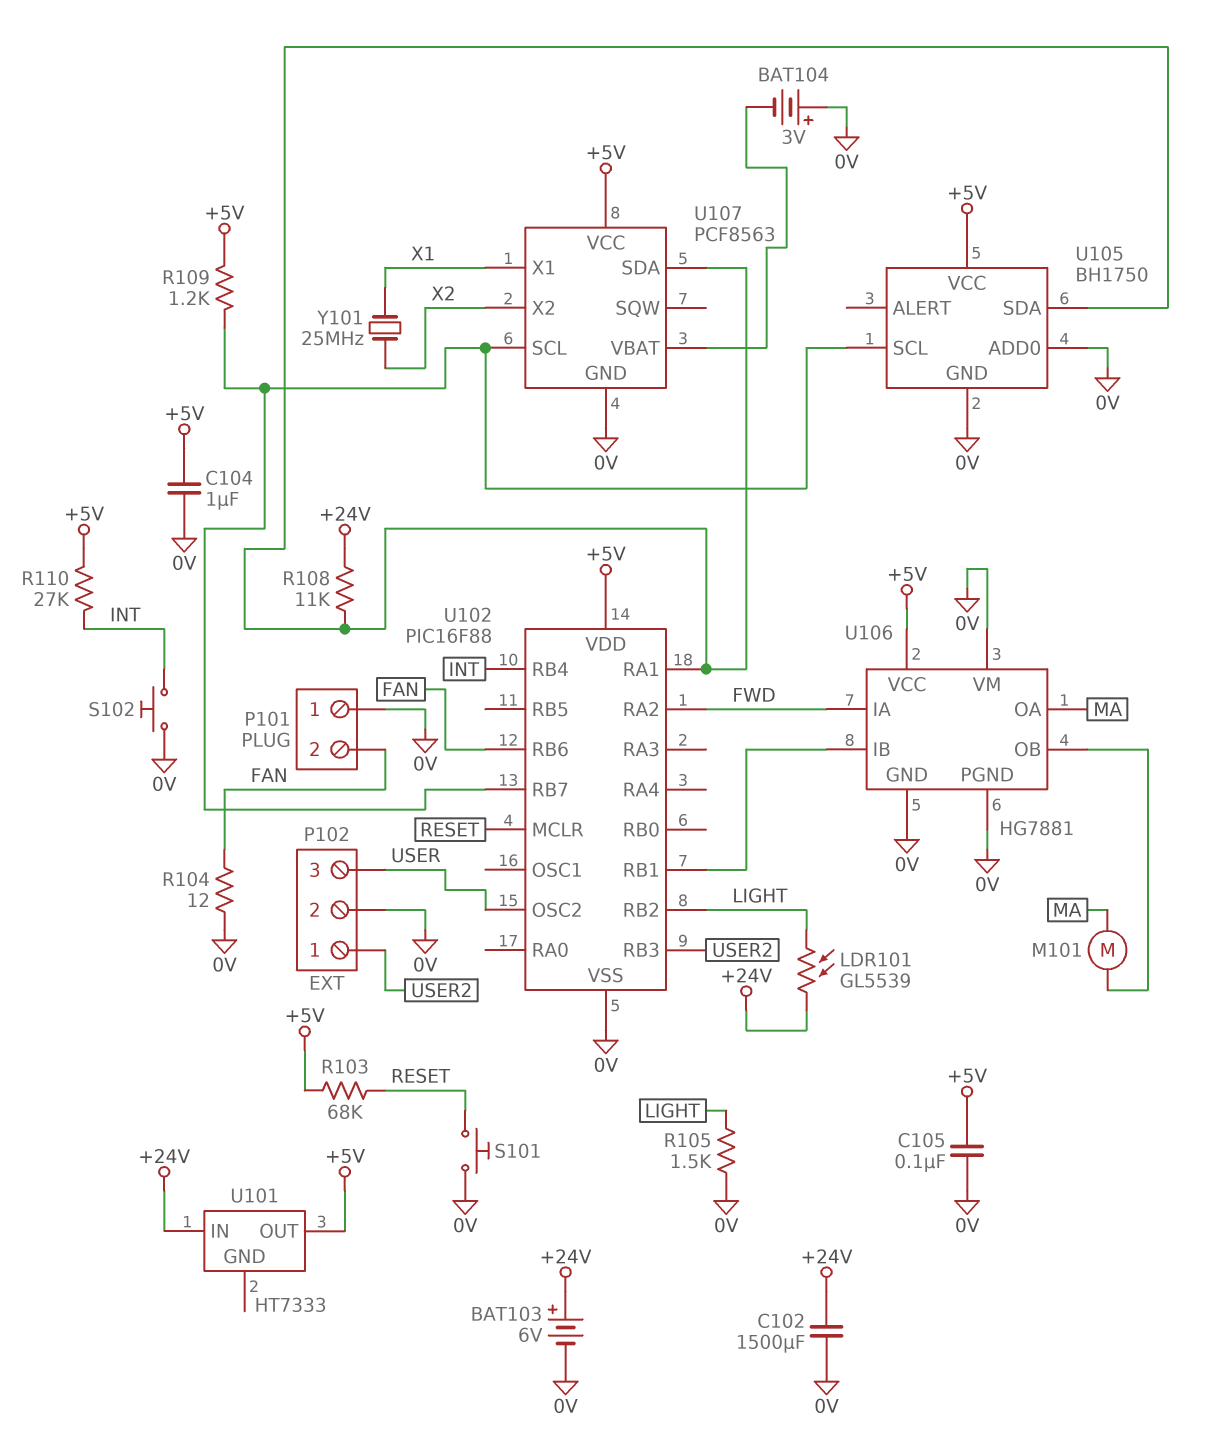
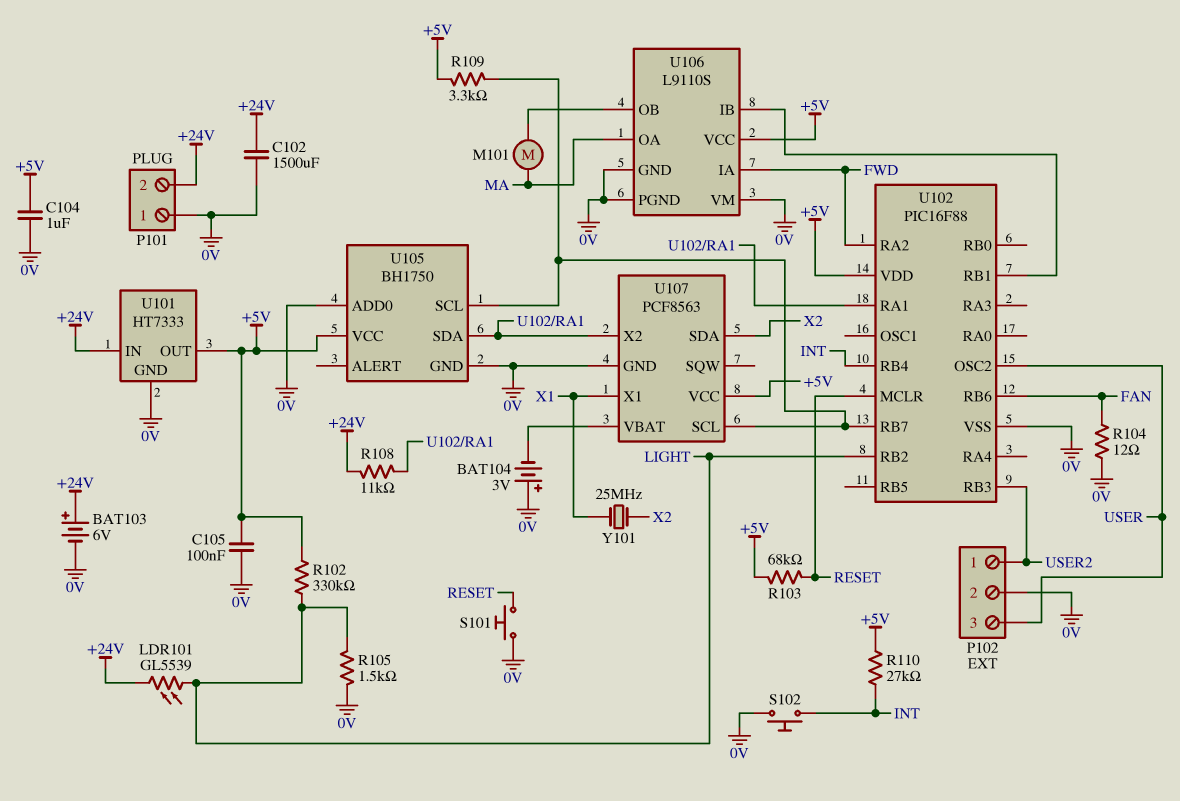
P101 pin 2: FAN -> +24V
R102: none -> 330k (+5V, LIGHT)
R109: 1.2k (+5V, U102/RB7) -> 3.3k (+5V, U102/RB7)
U101 pin GND: none -> 0V
U106: HG7881 -> L9110S
U107 pin SDA: U102/RA1 -> X2
U107 pin X2: X2 -> U102/RA1

